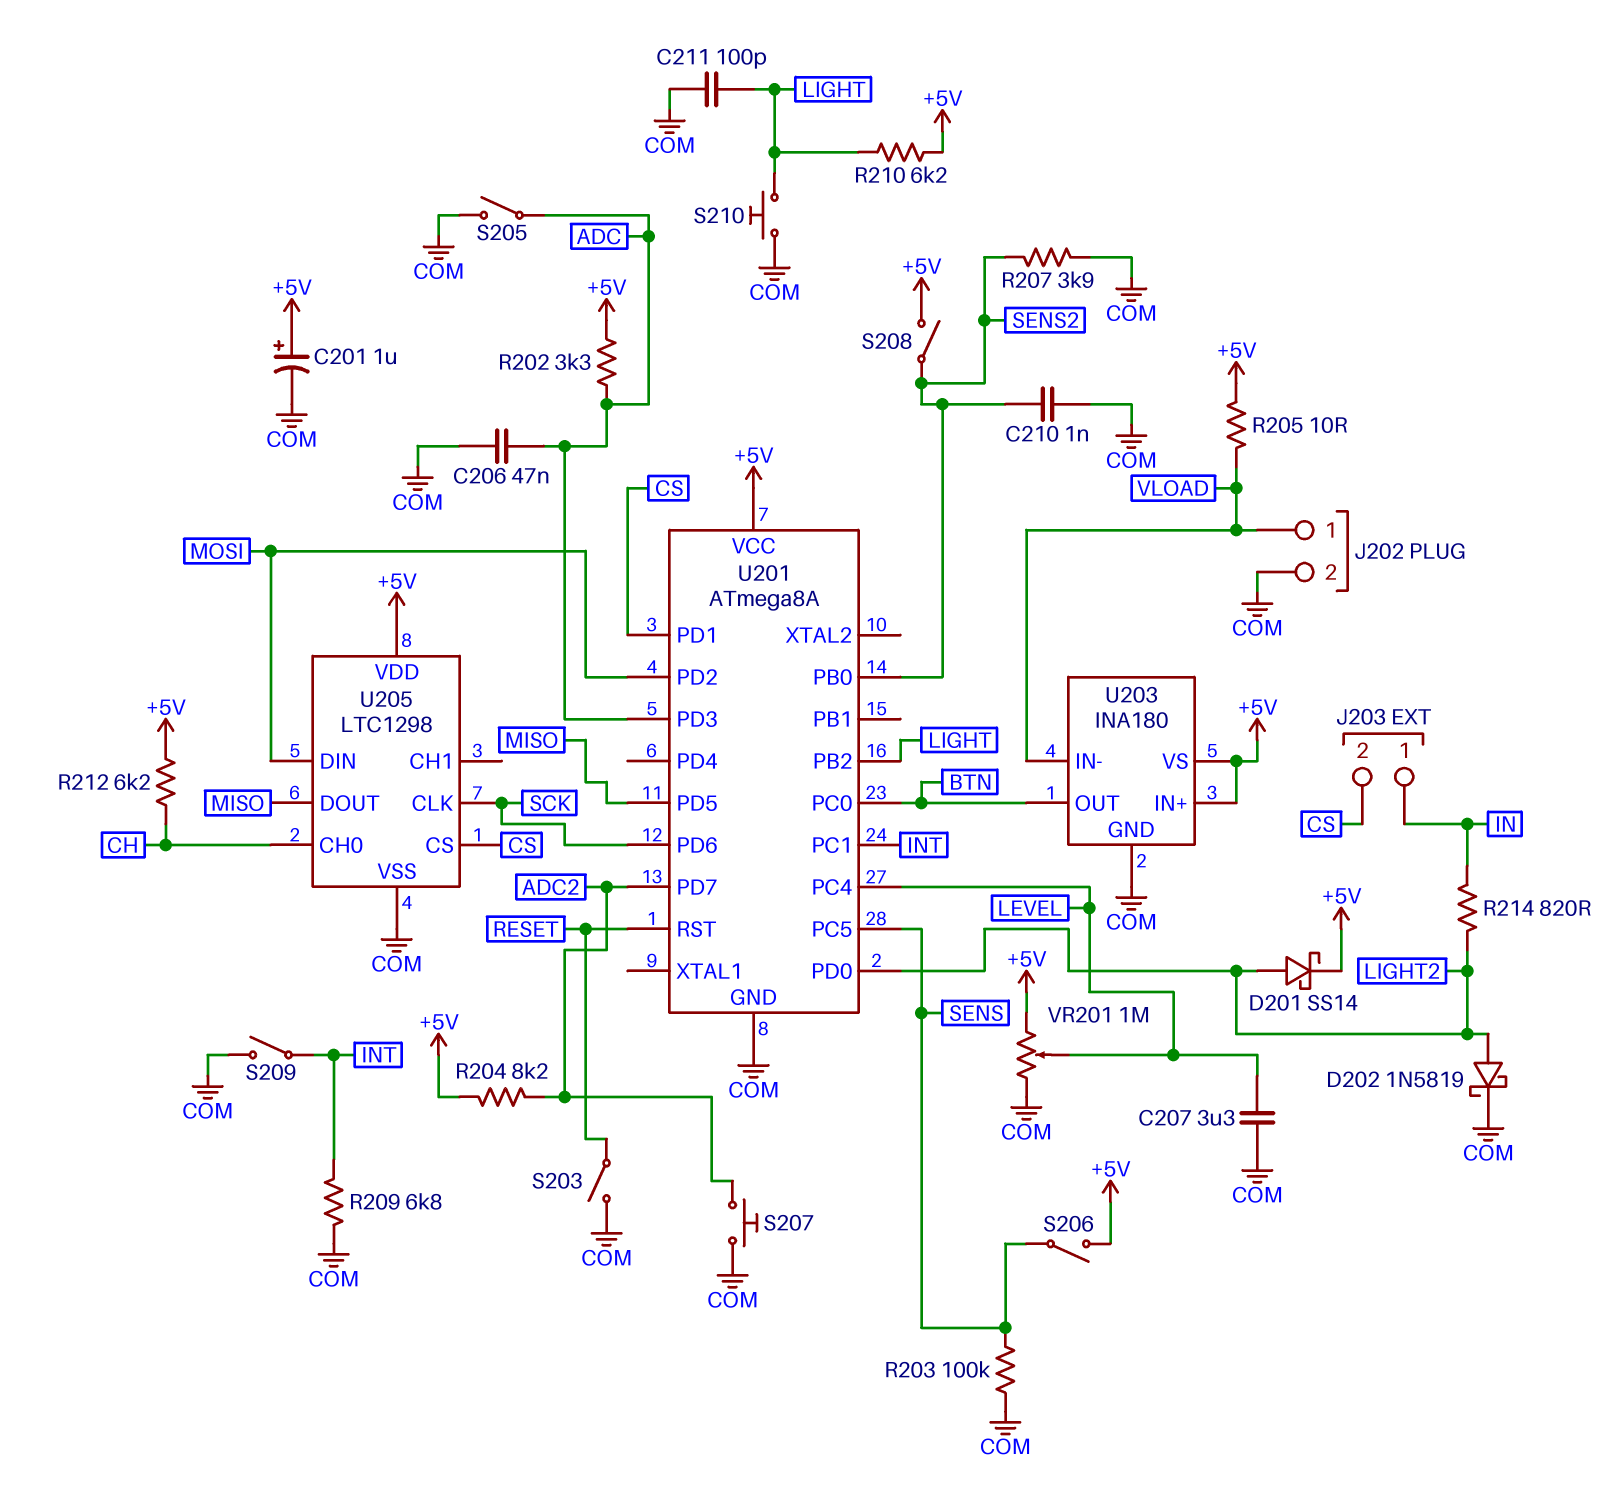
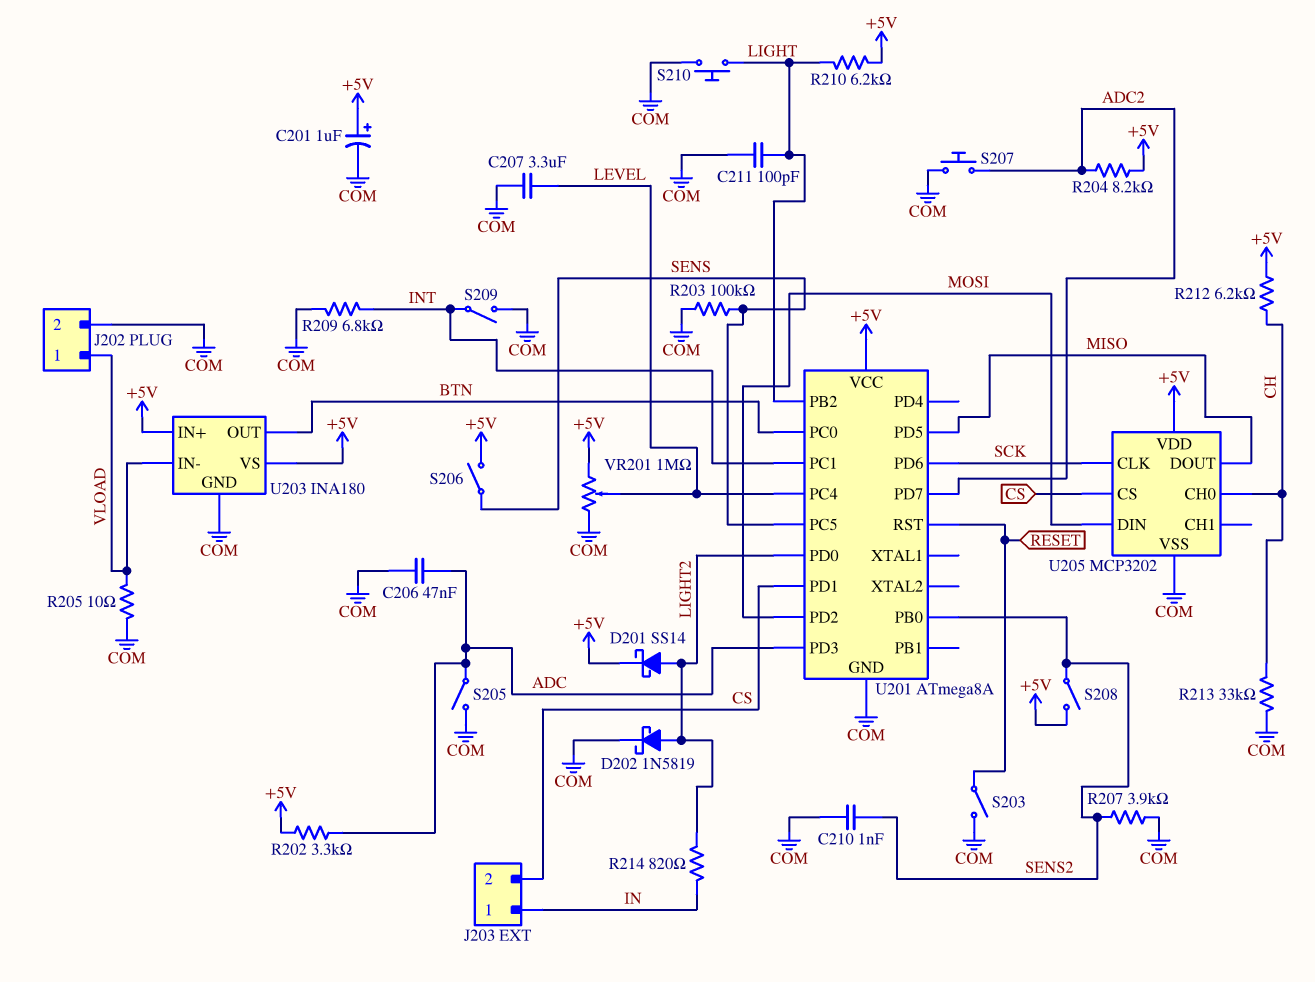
R205: 10 (+5V, VLOAD) -> 10 (COM, VLOAD)
R213: none -> 33k (CH, COM)
U205: LTC1298 -> MCP3202

